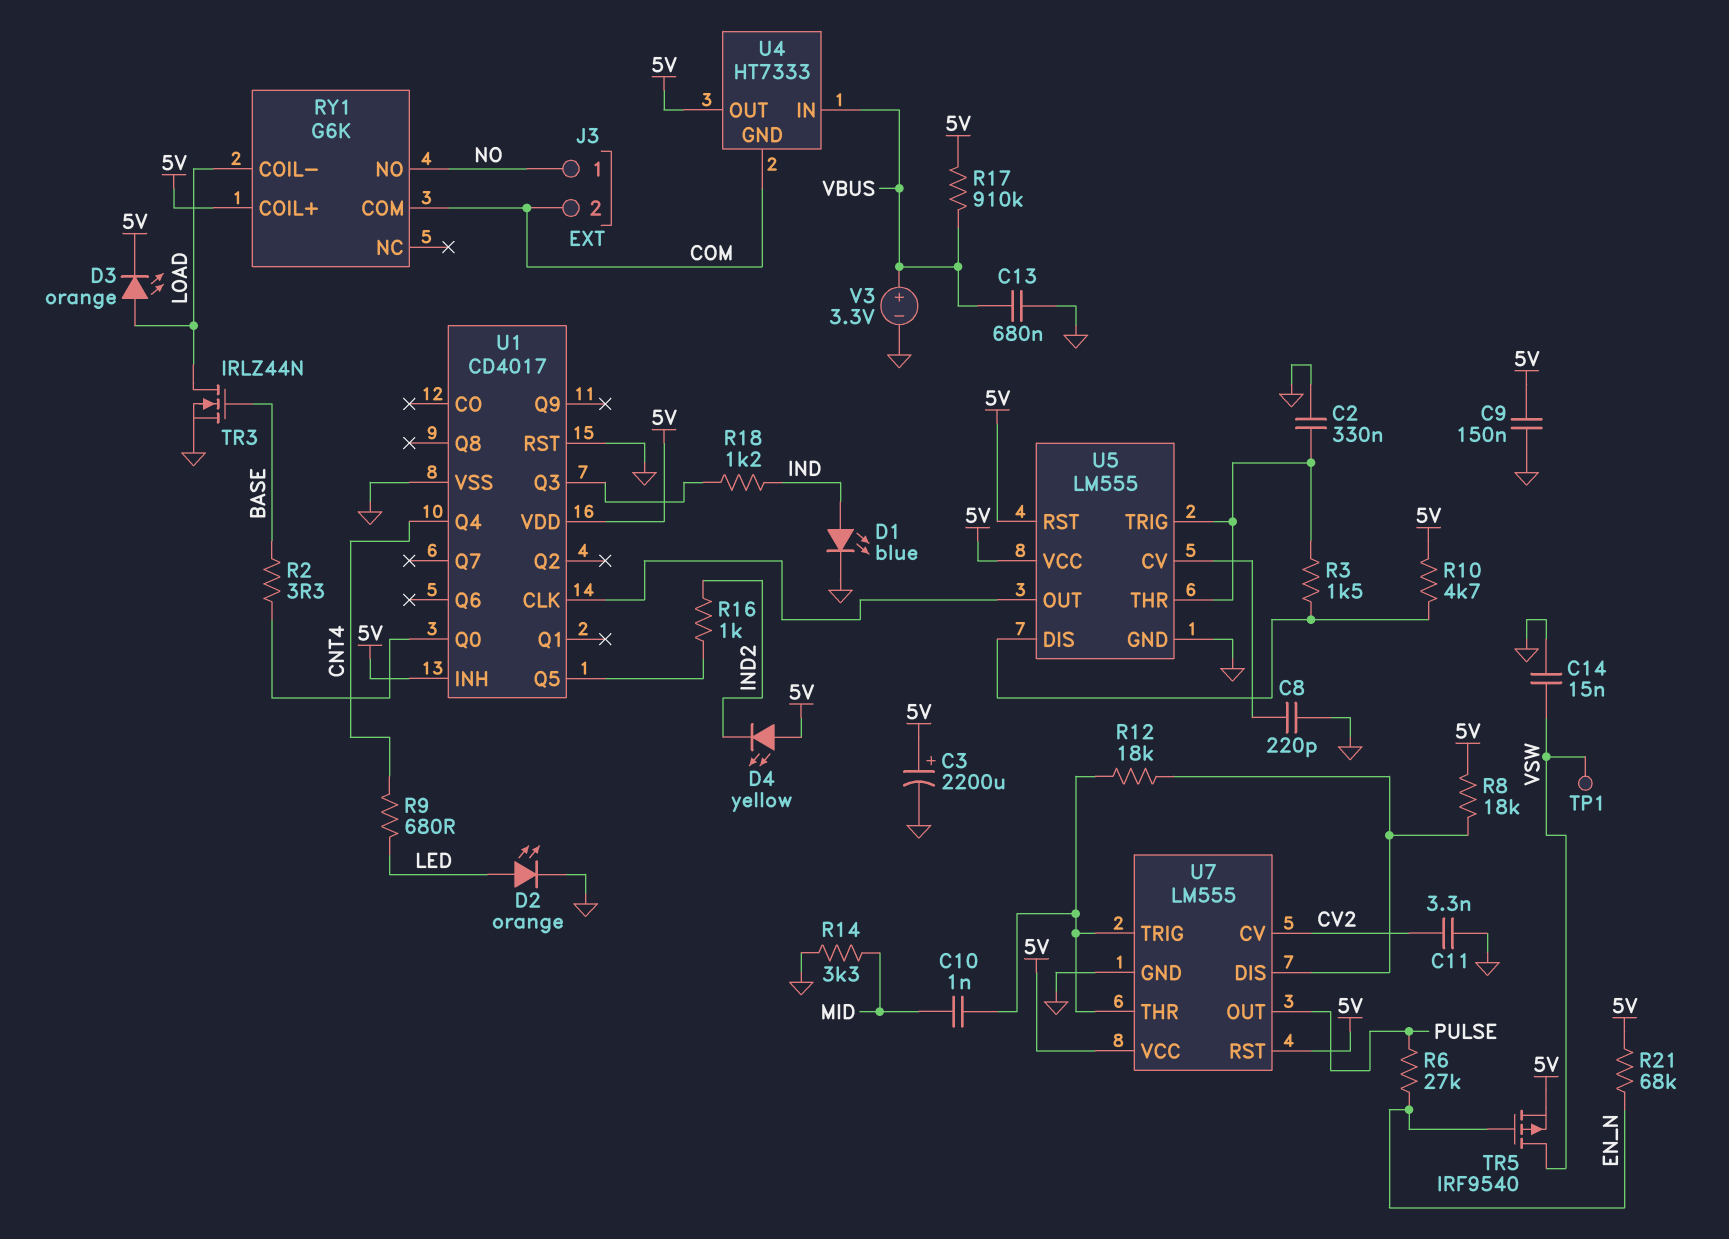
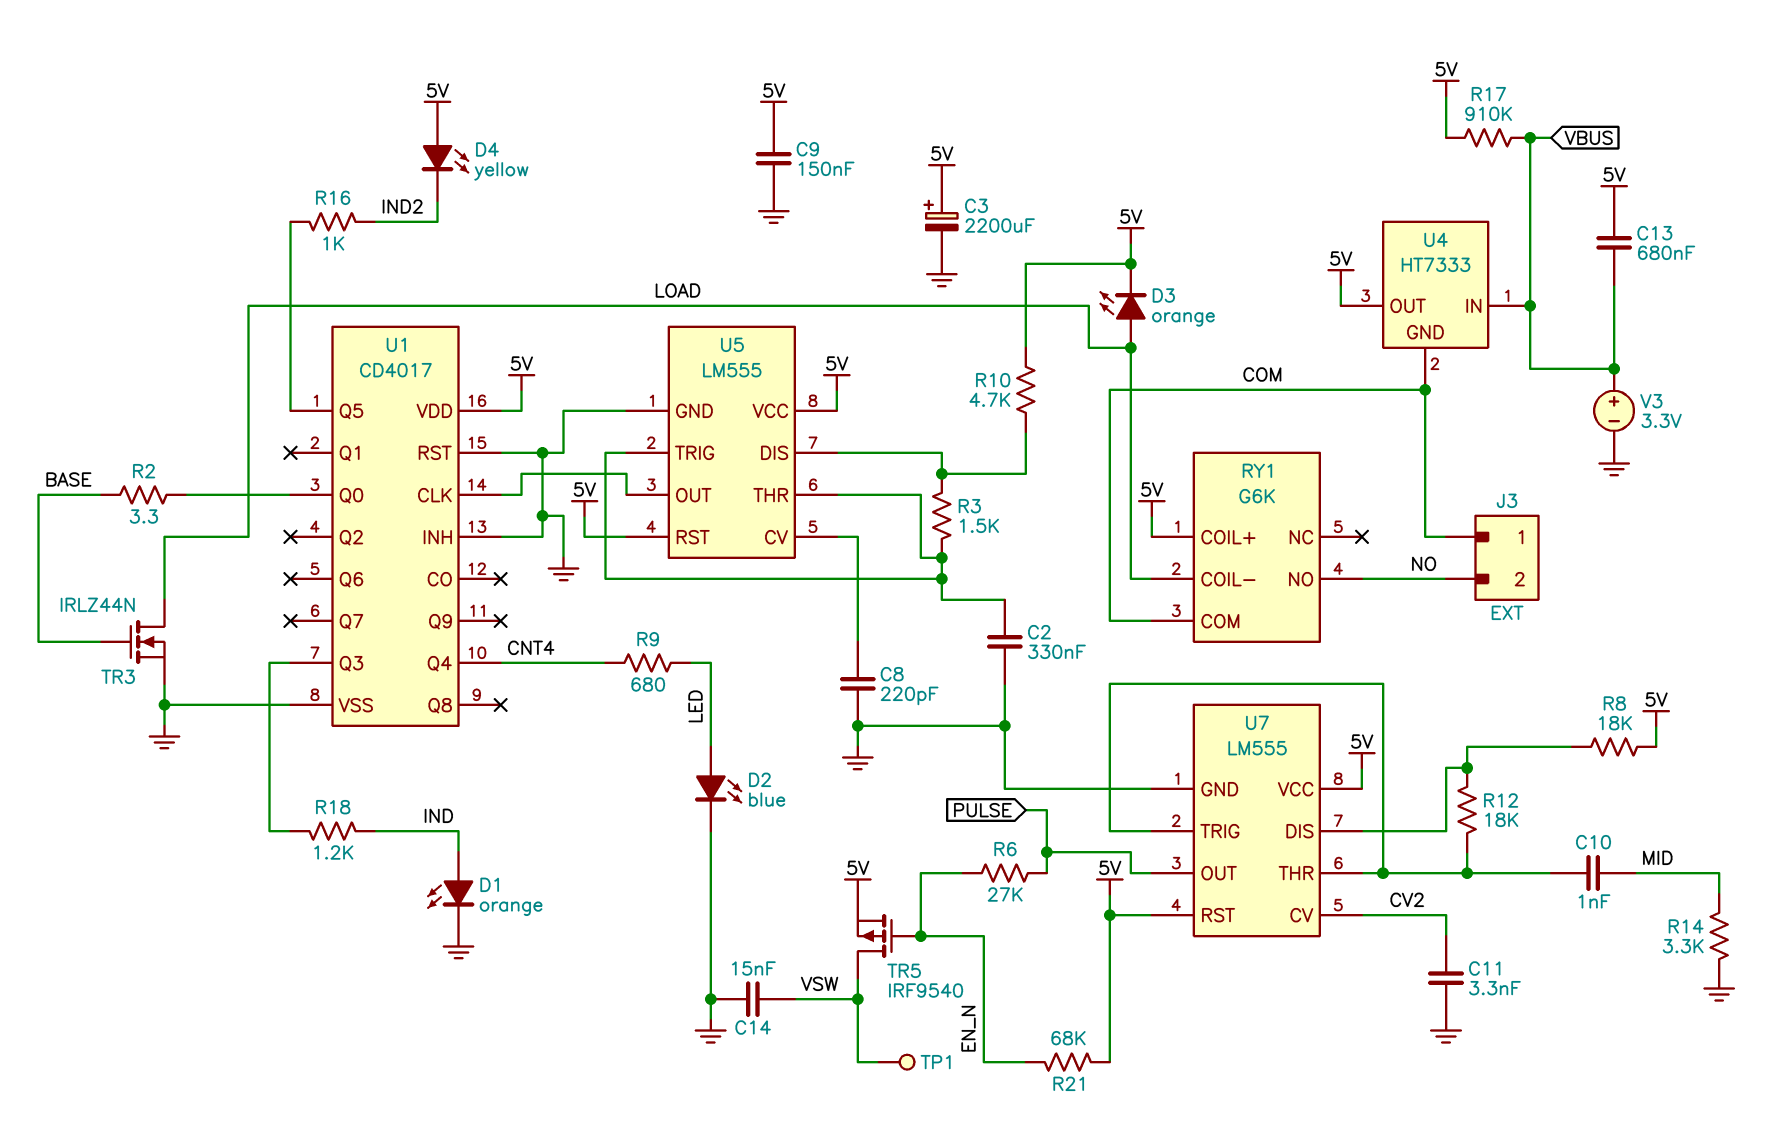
C13: 680nF (GND, VBUS) -> 680nF (5V, VBUS)
D1: LED blue (A IND, K GND) -> LED orange (A IND, K GND)
D2: LED orange (A LED, K GND) -> LED blue (A LED, K GND)
J3 pin 1: NO -> COM
J3 pin 2: COM -> NO
U1 pin INH: 5V -> GND

